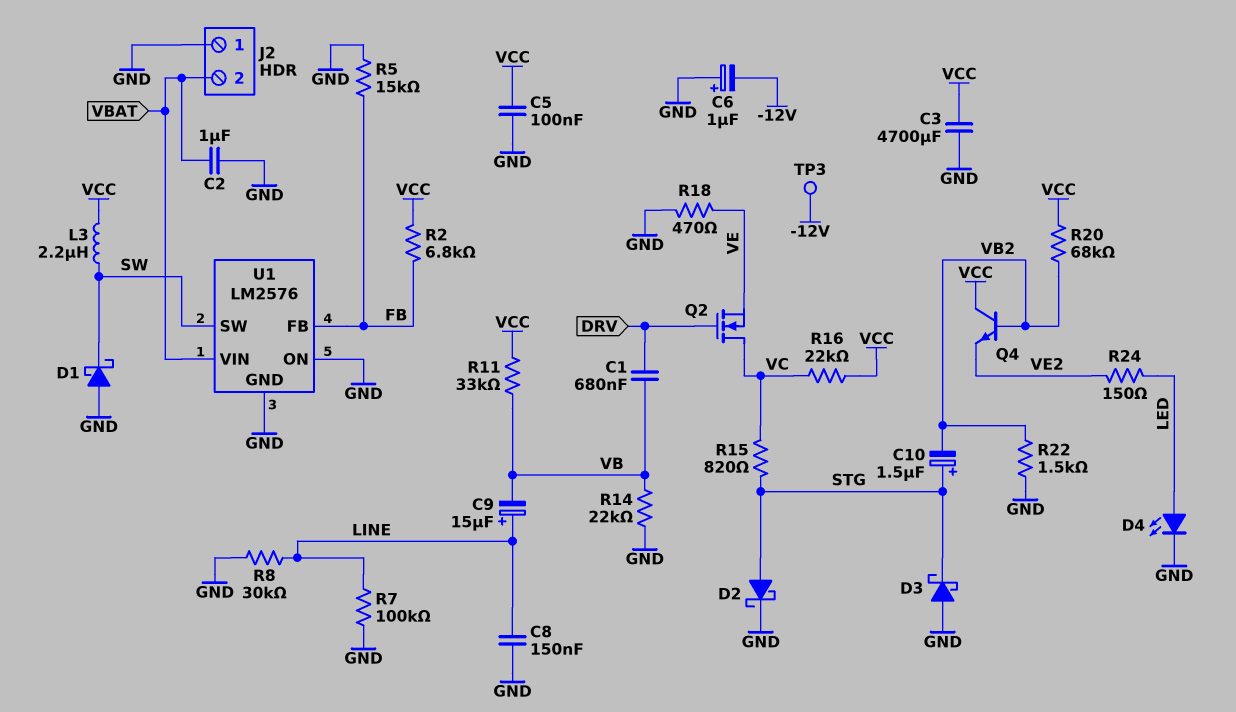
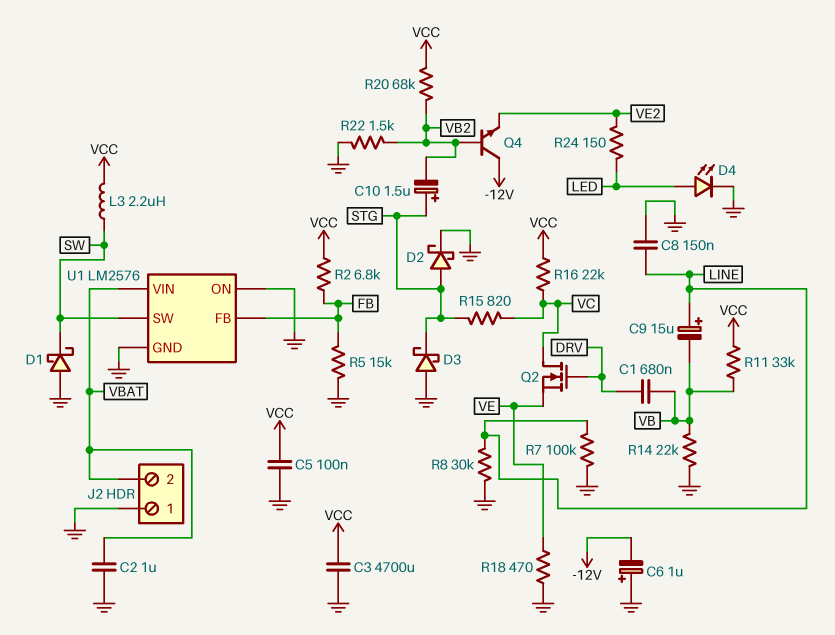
Q4: NPN (B VB2, C VCC, E VE2) -> NPN (B VB2, C -12V, E VE2)
TP3: test point (-12V) -> none

